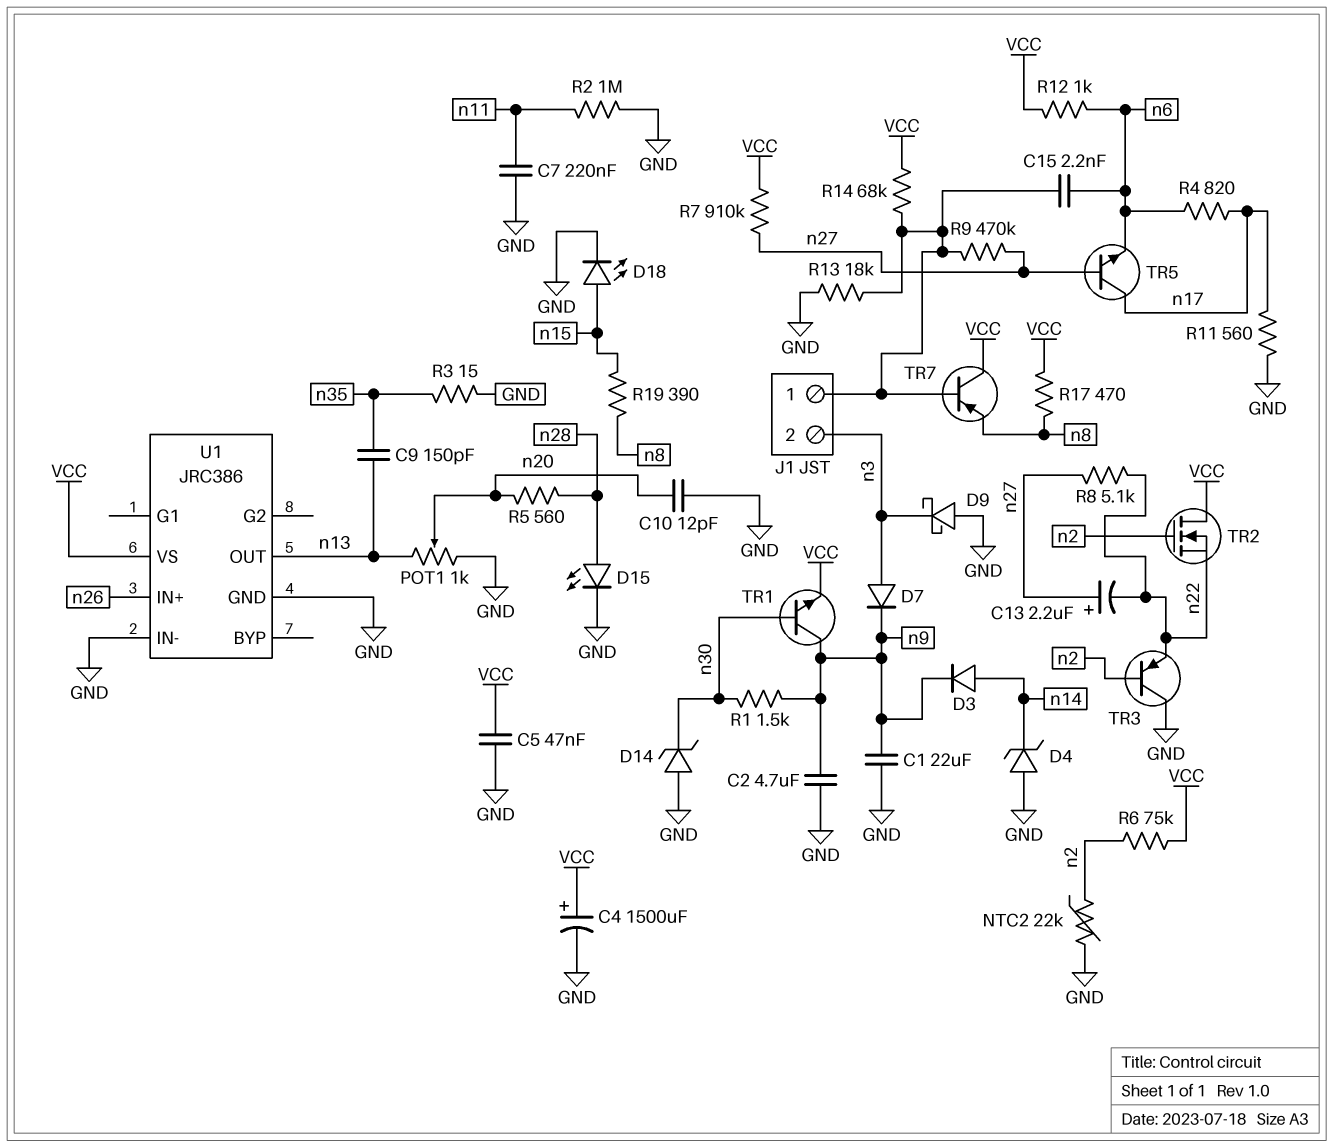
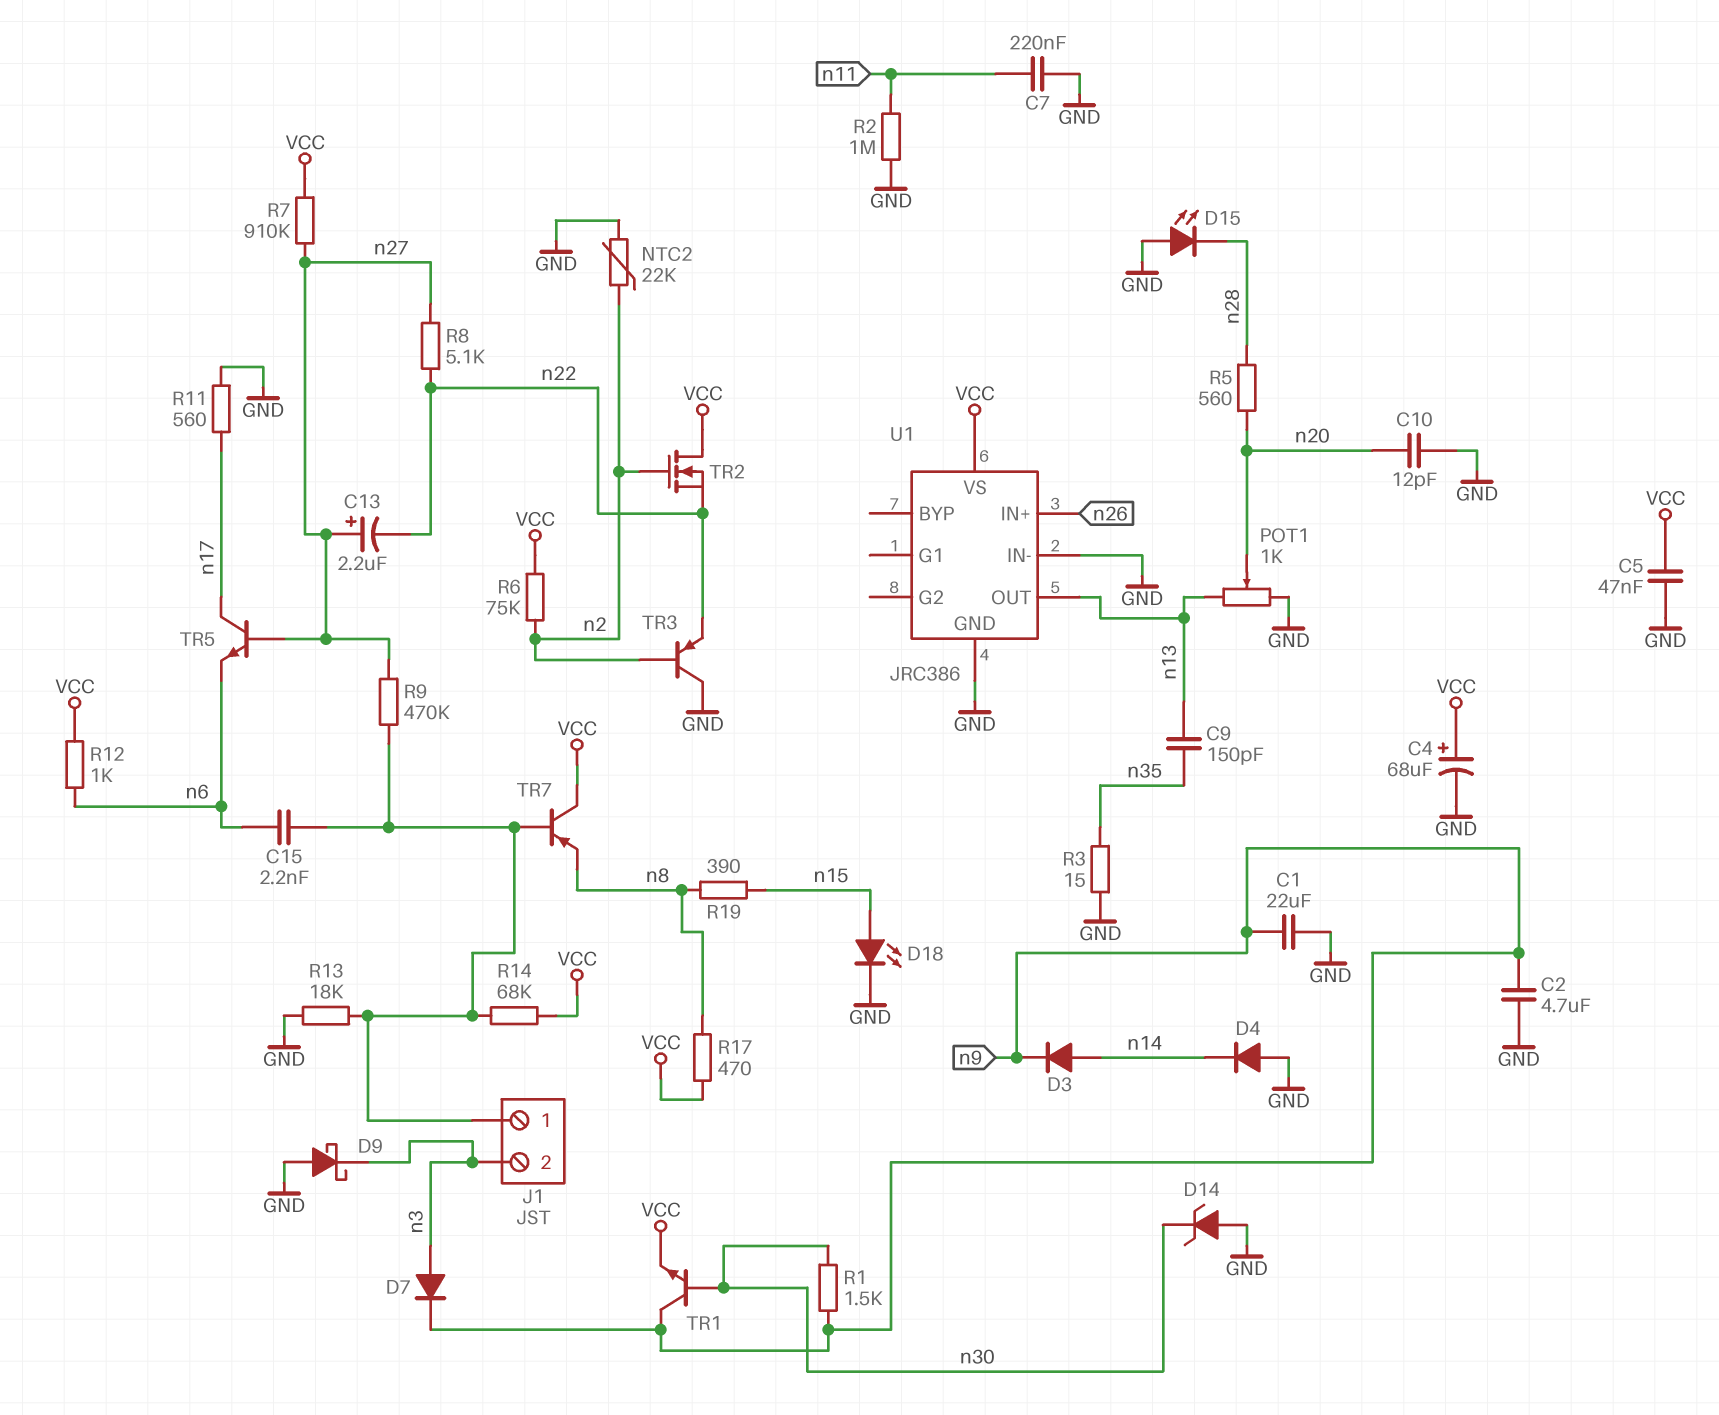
C4: 1500uF (plus VCC, minus GND) -> 68uF (plus VCC, minus GND)
D4: zener (A GND, K n14) -> diode (A GND, K n14)
D15: LED (A n28, K GND) -> LED (A GND, K n28)
R4: 820 (n6, n17) -> none

